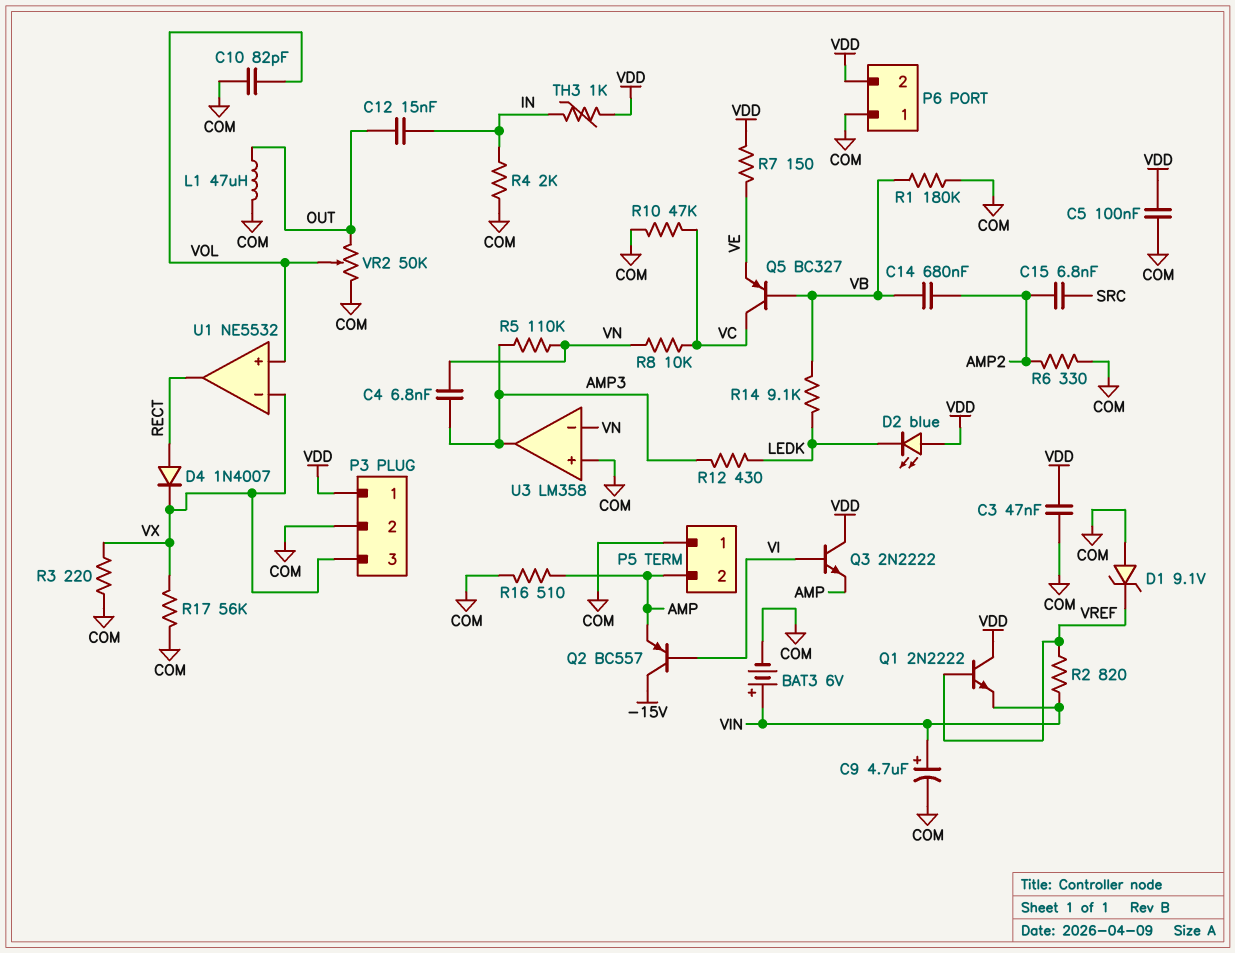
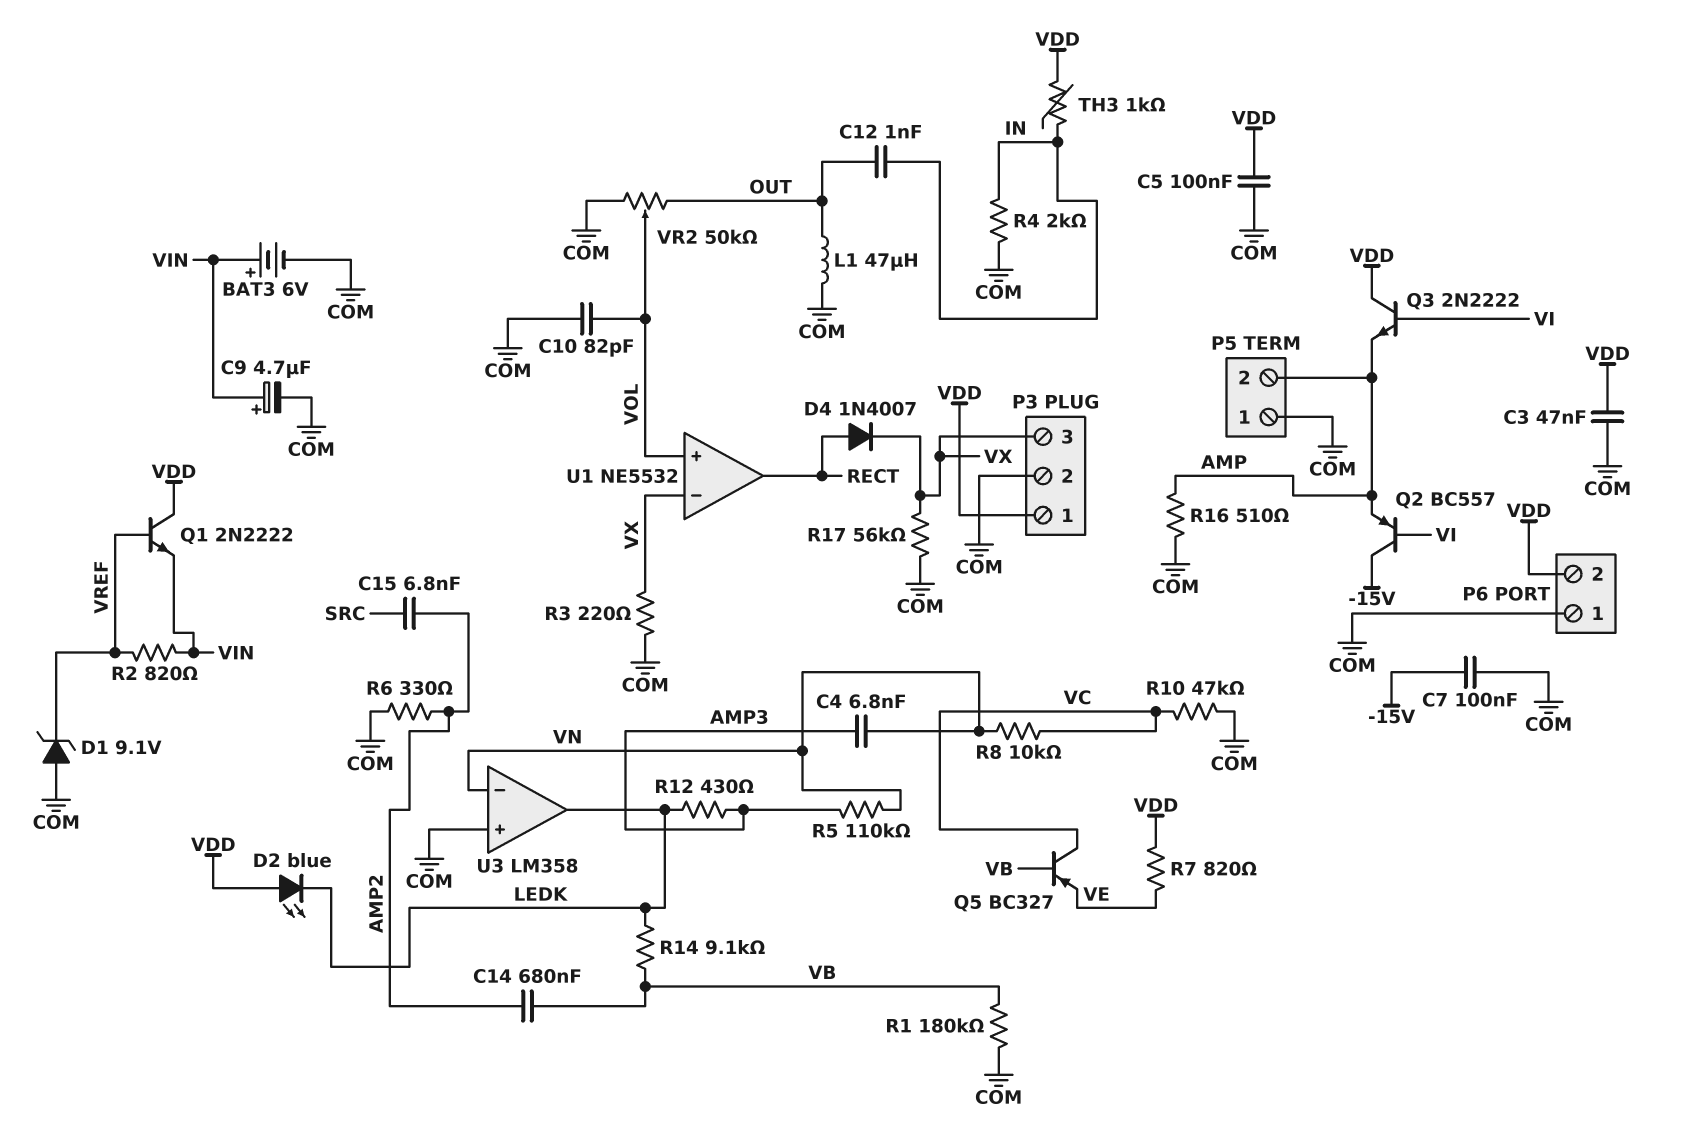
C7: none -> 100nF (-15V, COM)
C12: 15nF (IN, OUT) -> 1nF (IN, OUT)
R7: 150 (VDD, VE) -> 820 (VDD, VE)
U3 pin out: AMP3 -> LEDK

